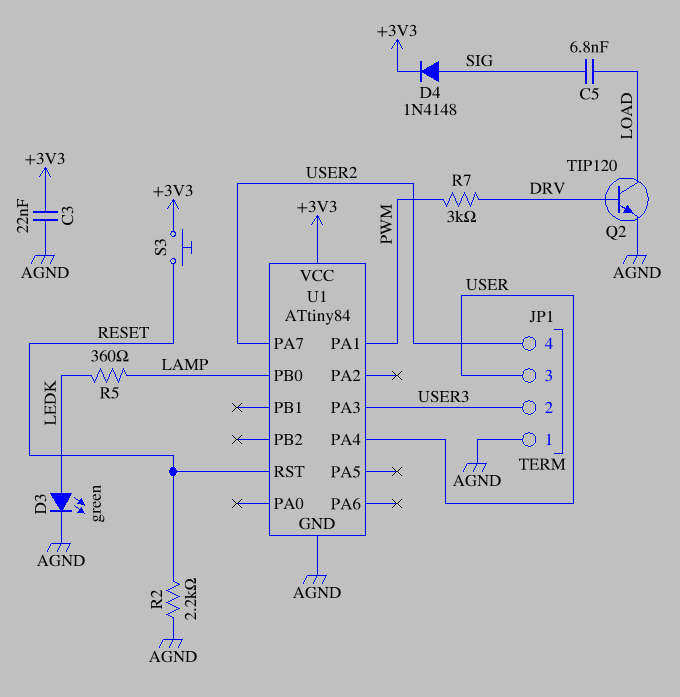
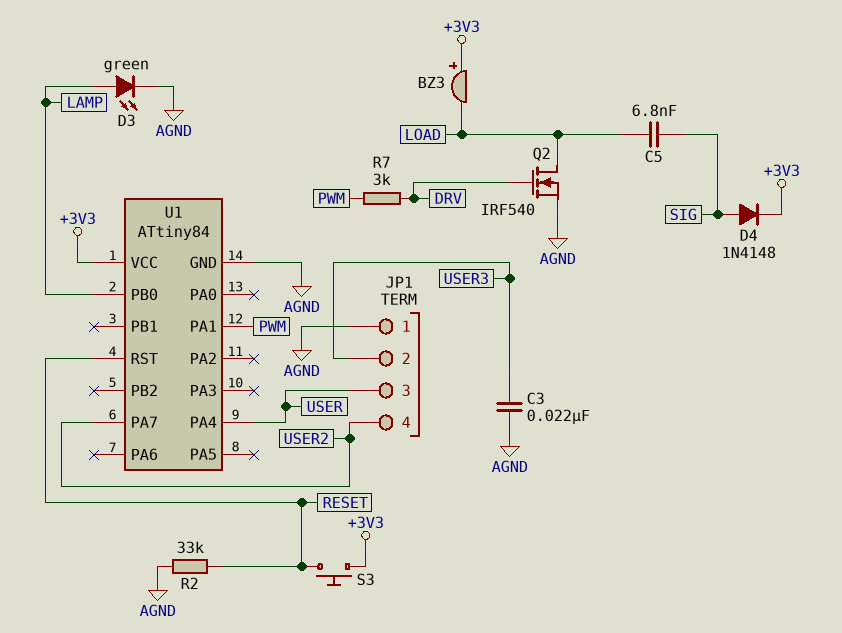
BZ3: none -> buzzer (plus +3V3, minus LOAD)
C3: 22nF (+3V3, AGND) -> 22nF (AGND, USER3)
D3: LED green (A LEDK, K AGND) -> LED green (A LAMP, K AGND)
Q2: NPN TIP120 (B DRV, C LOAD, E AGND) -> NMOS IRF540 (G DRV, D LOAD, S AGND)
R2: 2.2k (AGND, RESET) -> 33k (AGND, RESET)
R5: 360 (LAMP, LEDK) -> none
U1 pin PA3: USER3 -> none

